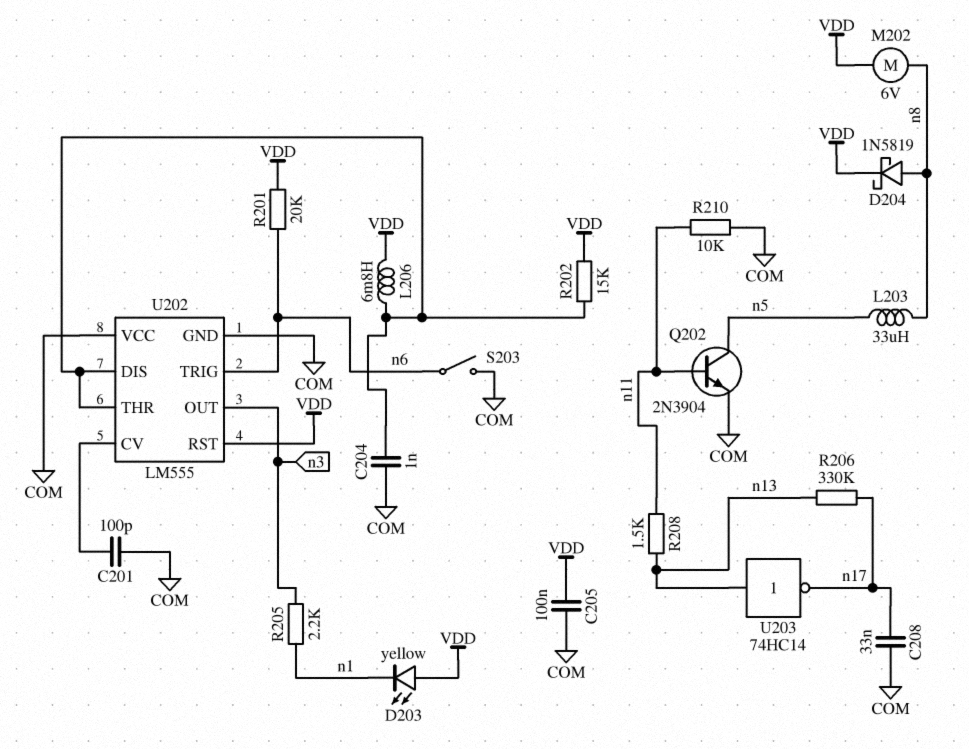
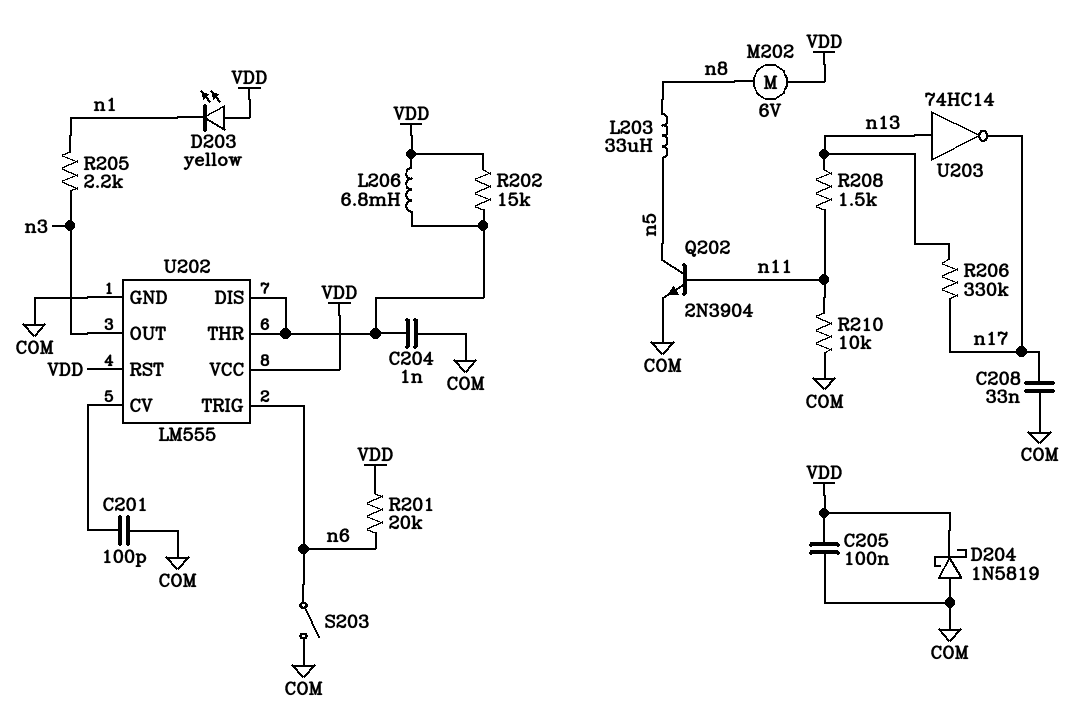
D204: schottky 1N5819 (A n8, K VDD) -> schottky 1N5819 (A COM, K VDD)
U202 pin VCC: COM -> VDD

